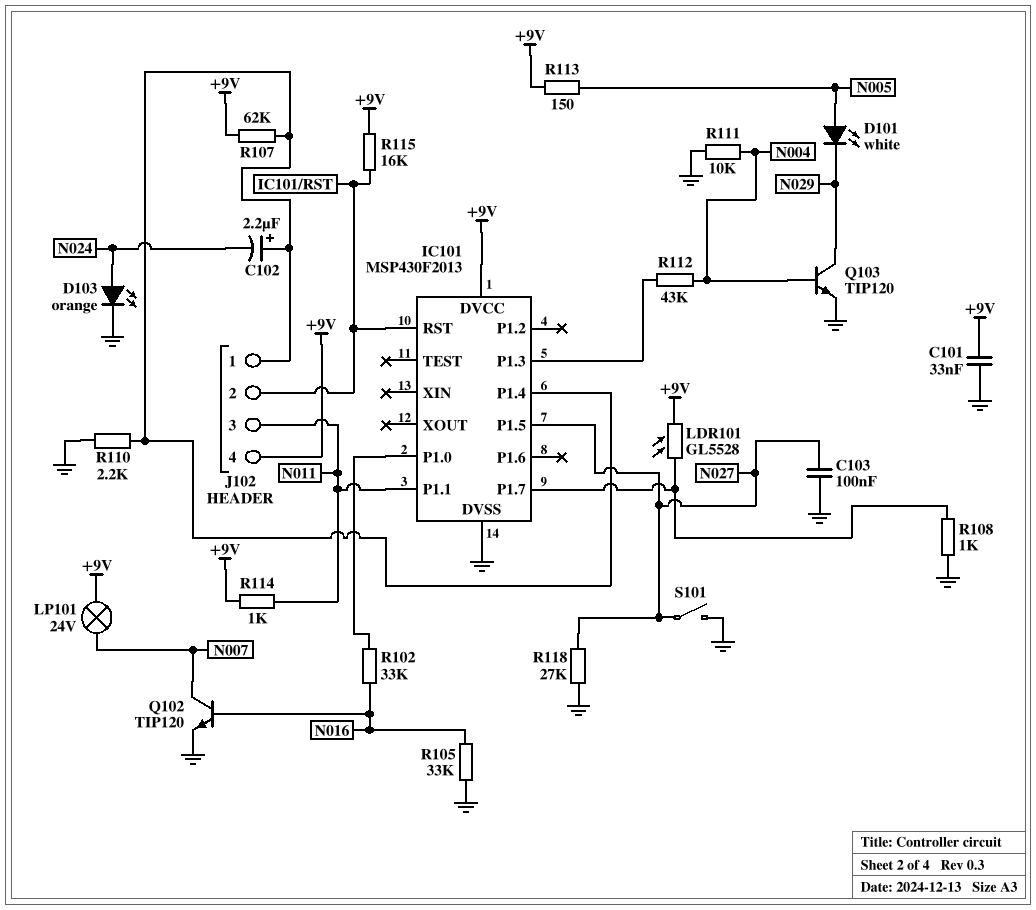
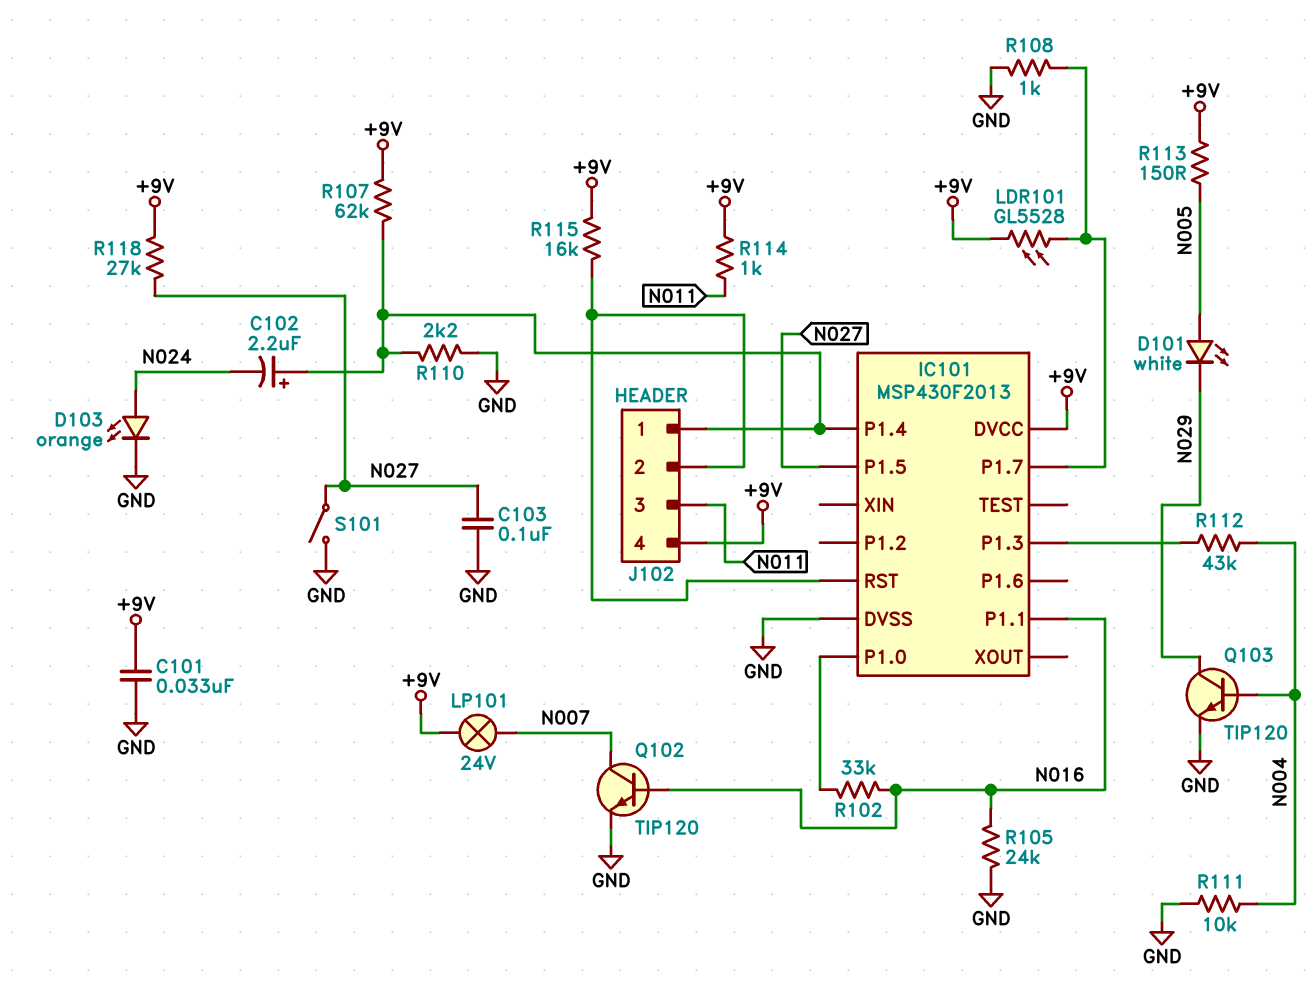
IC101 pin P1.1: N011 -> N016
R105: 33k (GND, N016) -> 24k (GND, N016)
R118: 27k (GND, N027) -> 27k (+9V, N027)

